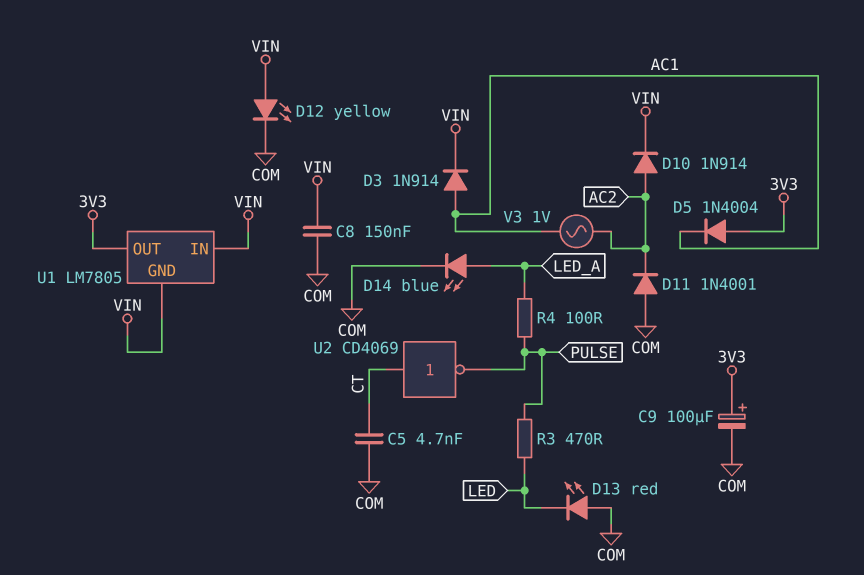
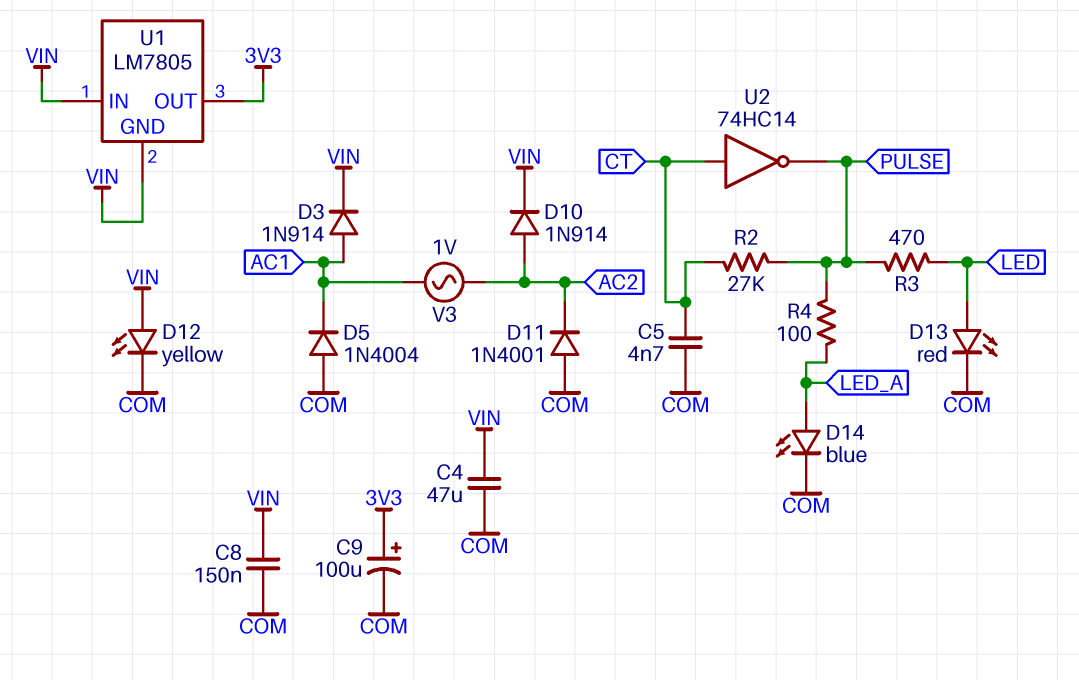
C4: none -> 47uF (COM, VIN)
D5: diode 1N4004 (A 3V3, K AC1) -> diode 1N4004 (A COM, K AC1)
D13: LED red (A COM, K LED) -> LED red (A LED, K COM)
R2: none -> 27k (CT, PULSE)
U2: NOT CD4069 (in CT, out PULSE) -> NOT 74HC14 (in CT, out PULSE)

